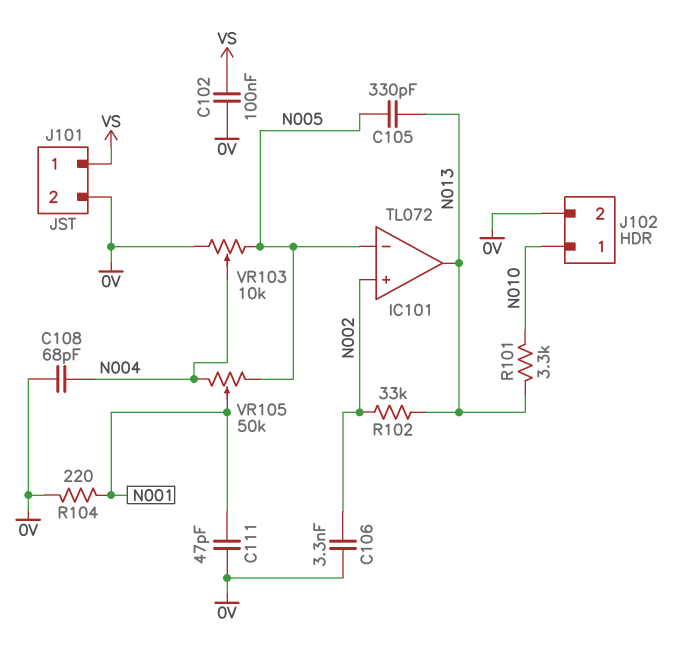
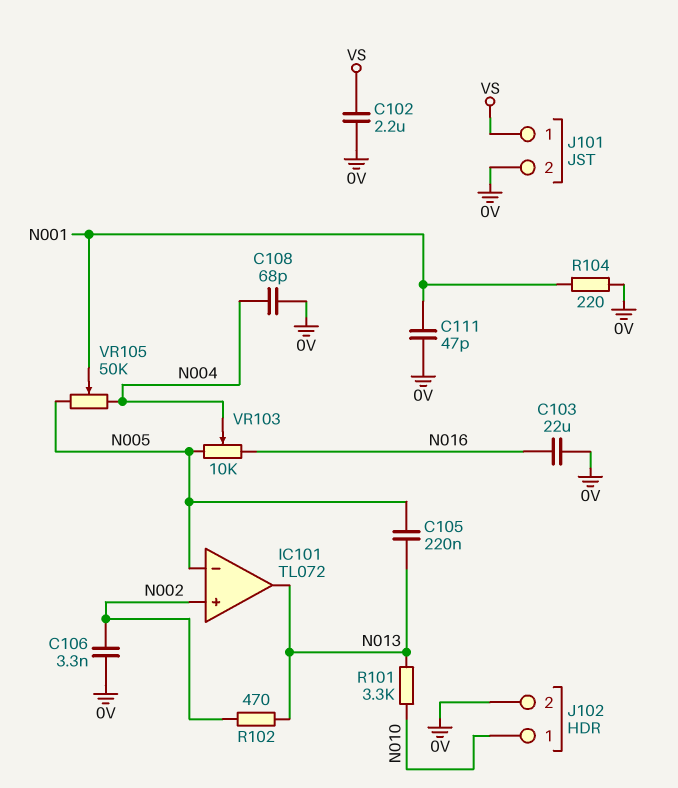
C102: 100nF (0V, VS) -> 2.2uF (0V, VS)
C103: none -> 22uF (0V, N016)
C105: 330pF (N005, N013) -> 220nF (N005, N013)
R102: 33k (N002, N013) -> 470 (N002, N013)
VR103: 10k (0V, N005, wiper N004) -> 10k (N005, N016, wiper N004)

